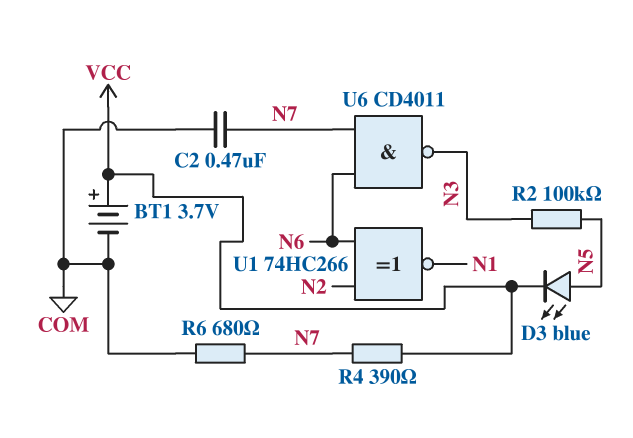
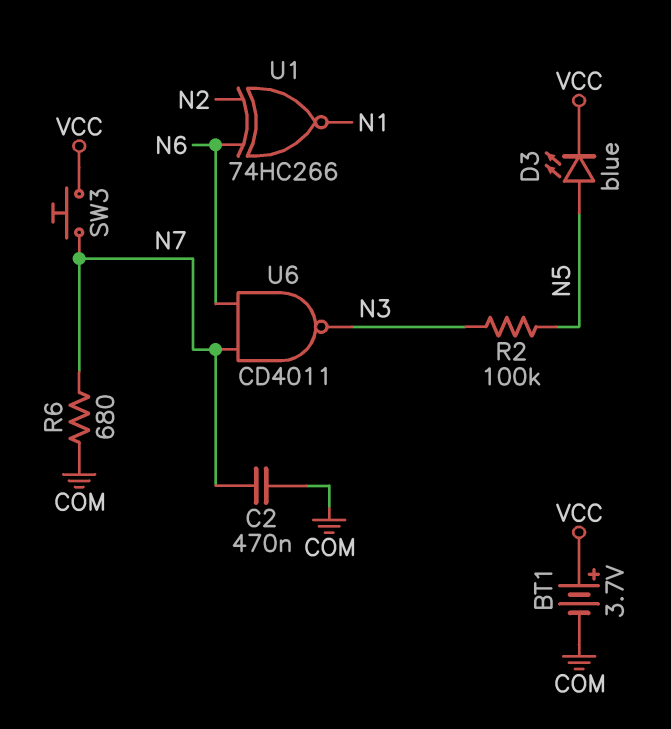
R4: 390 (N7, VCC) -> none
SW3: none -> button (N7, VCC)

